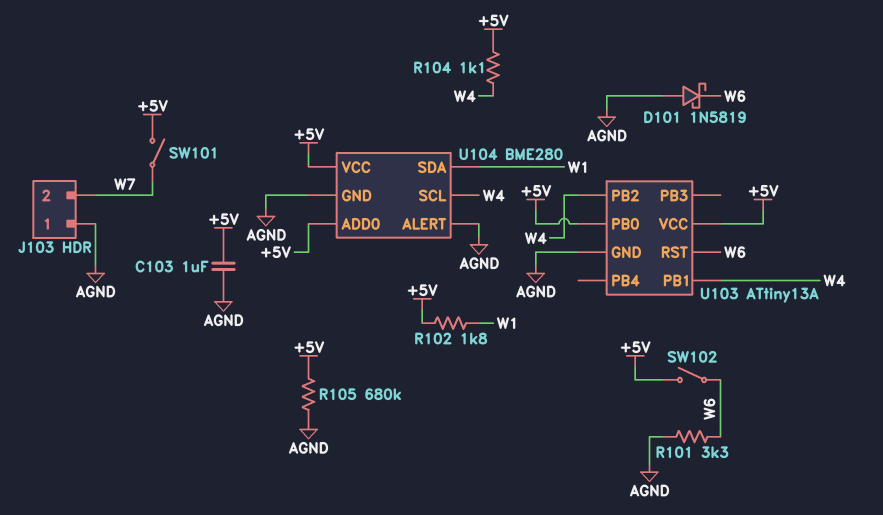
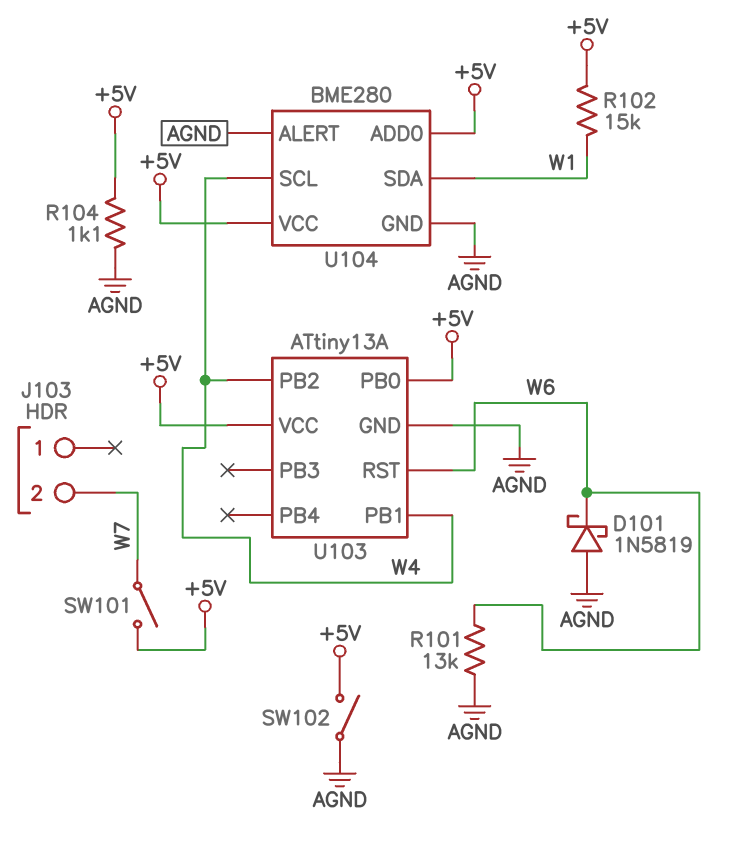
C103: 1uF (+5V, AGND) -> none
J103 pin 1: AGND -> none
R101: 3.3k (AGND, W6) -> 13k (AGND, W6)
R102: 1.8k (+5V, W1) -> 15k (+5V, W1)
R104: 1.1k (+5V, W4) -> 1.1k (+5V, AGND)
R105: 680k (+5V, AGND) -> none
SW102: switch (+5V, W6) -> switch (+5V, AGND)

